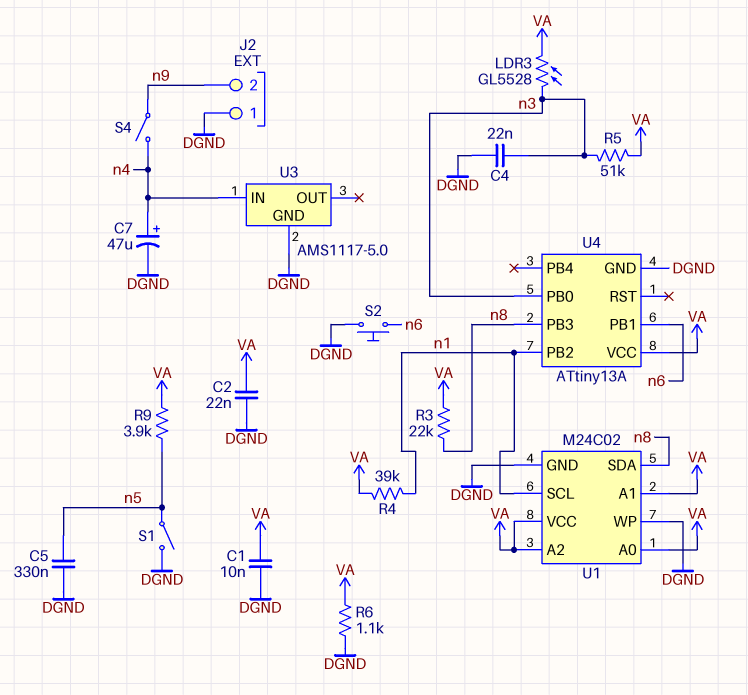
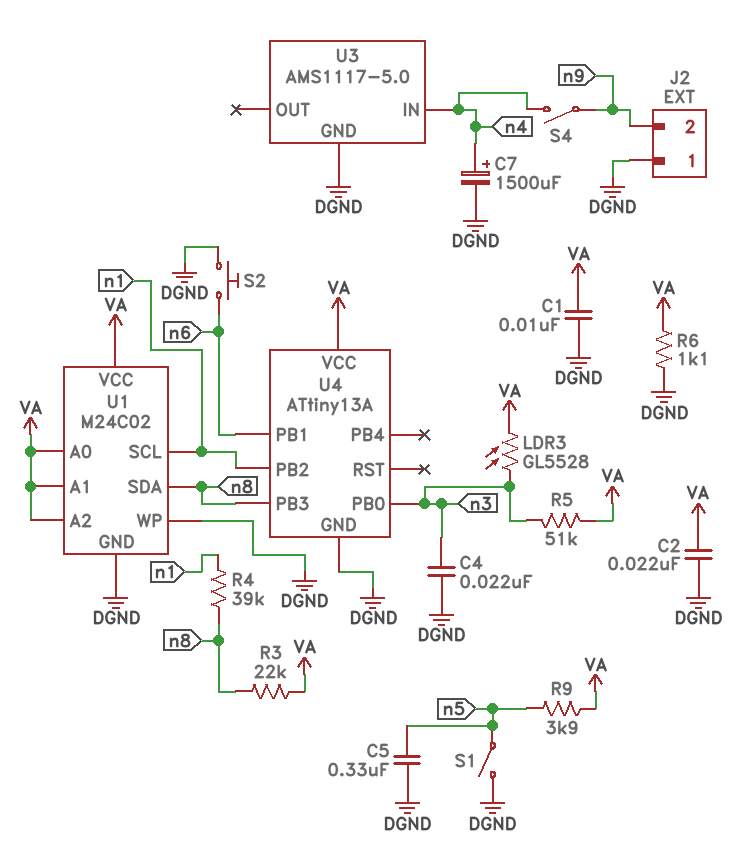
C7: 47uF (plus n4, minus DGND) -> 1500uF (plus n4, minus DGND)
R4: 39k (VA, n1) -> 39k (n1, n8)

